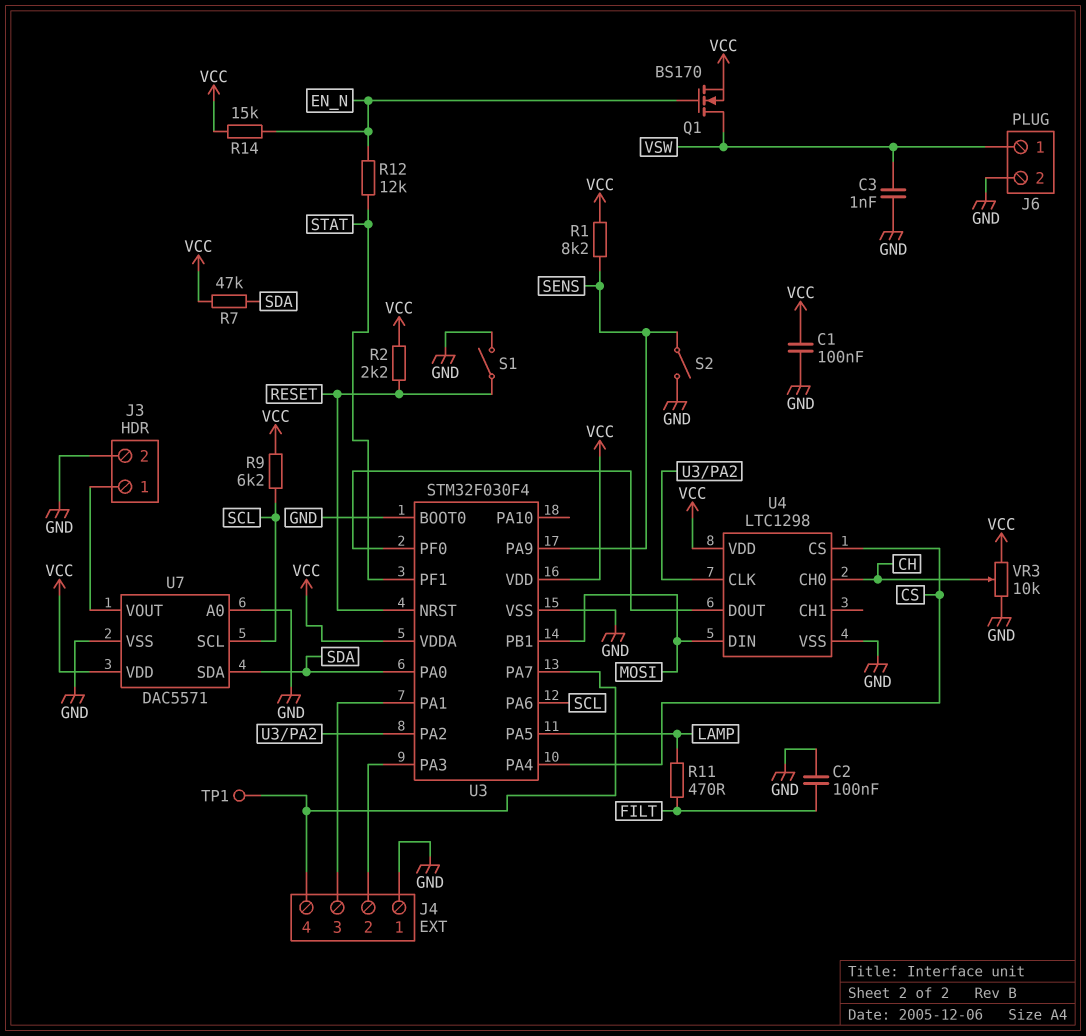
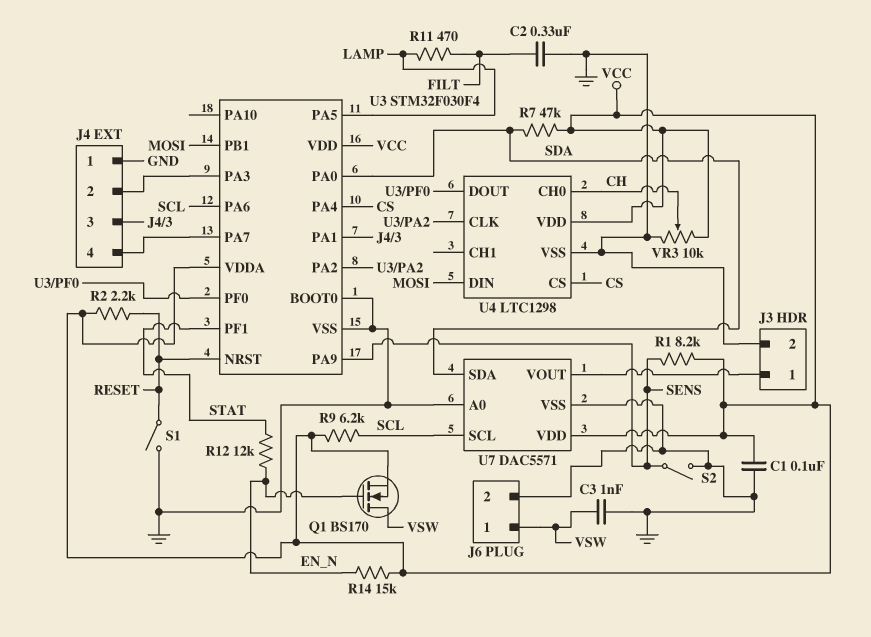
C2: 100nF (FILT, GND) -> 330nF (FILT, GND)
TP1: test point (J4/4) -> none

